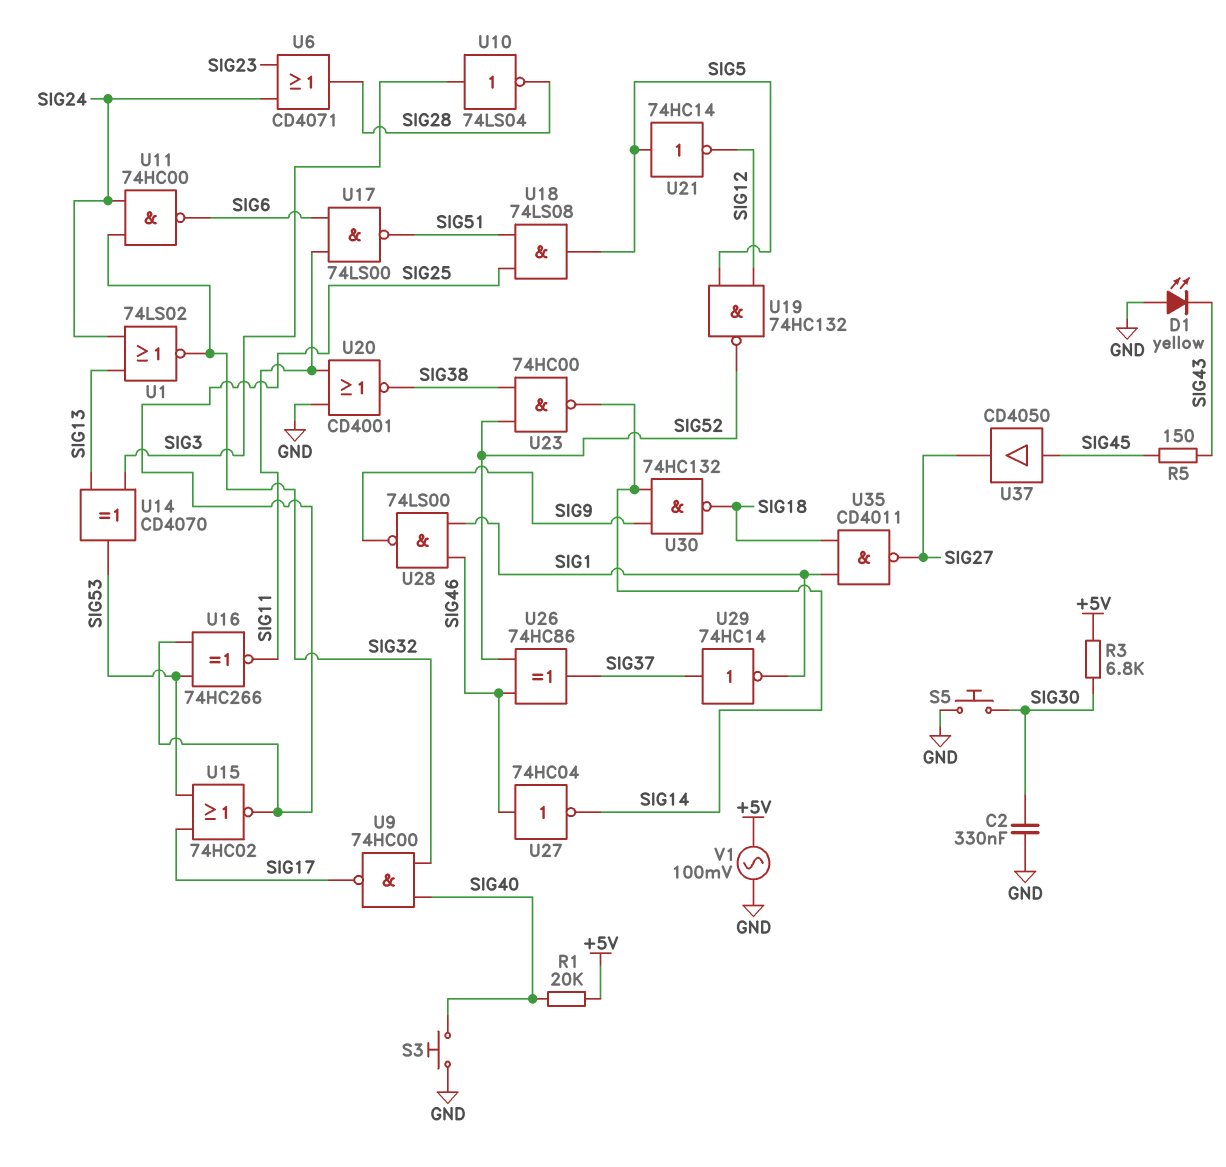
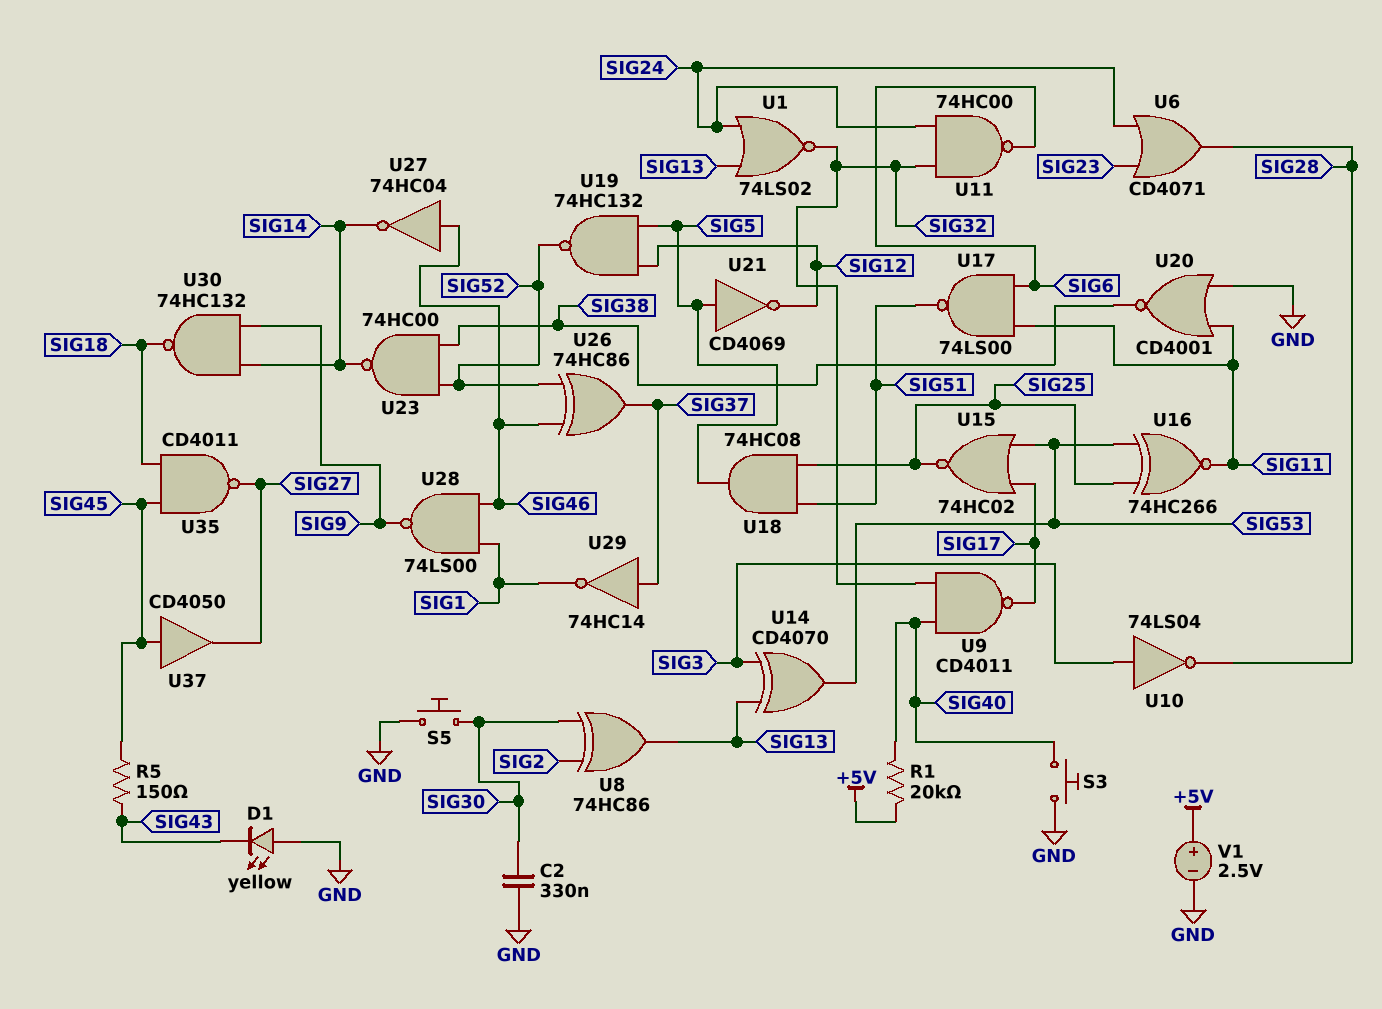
R3: 6.8k (+5V, SIG30) -> none
U8: none -> XOR 74HC86 (in SIG2, in SIG30, out SIG13)
U9: NAND 74HC00 (in SIG32, in SIG40, out SIG17) -> NAND CD4011 (in SIG32, in SIG40, out SIG17)
U18: AND 74LS08 (in SIG25, in SIG51, out SIG5) -> AND 74HC08 (in SIG25, in SIG51, out SIG5)
U21: NOT 74HC14 (in SIG5, out SIG12) -> NOT CD4069 (in SIG5, out SIG12)
U35: NAND CD4011 (in SIG1, in SIG18, out SIG27) -> NAND CD4011 (in SIG18, in SIG45, out SIG27)
V1: AC 100mV (+5V, GND) -> 2.5V (plus +5V, minus GND)

